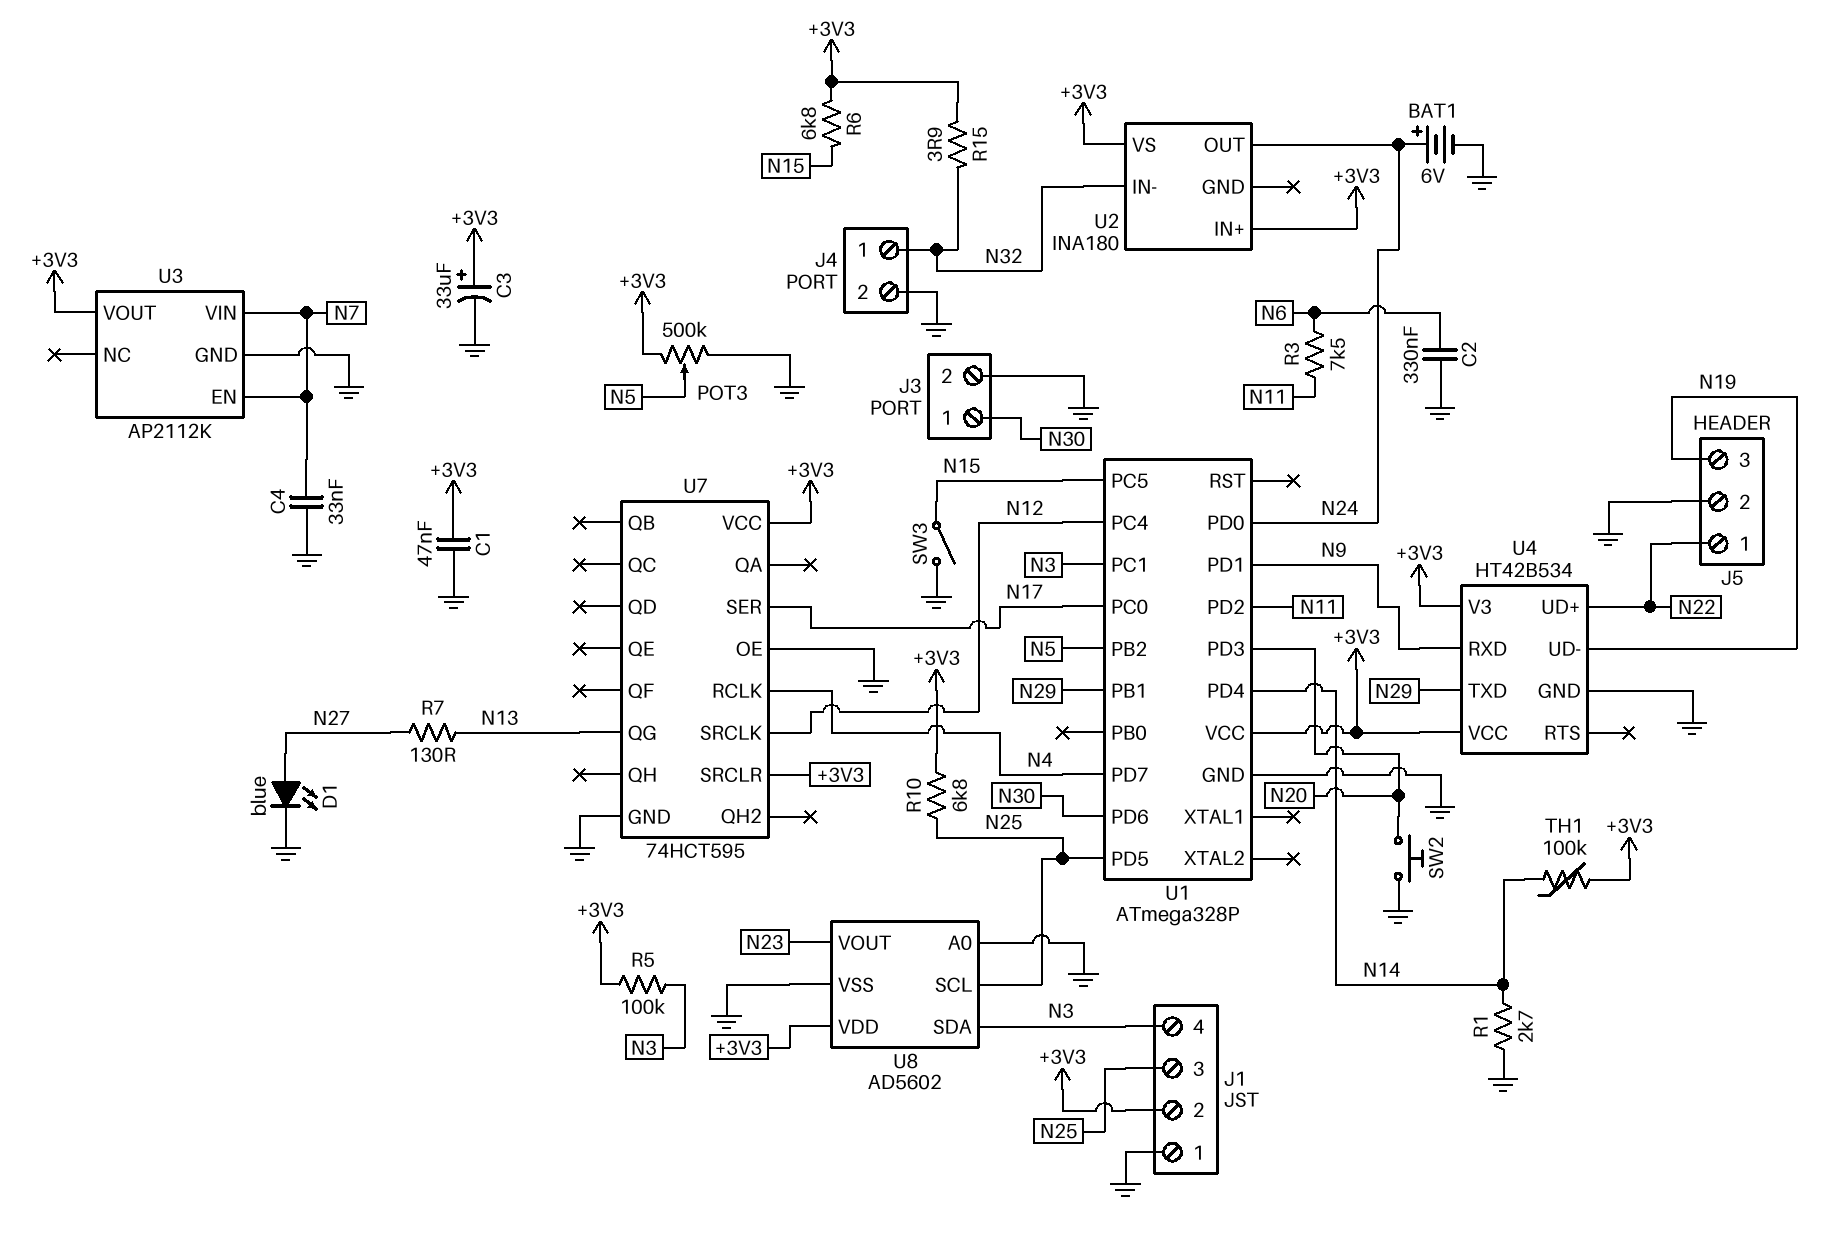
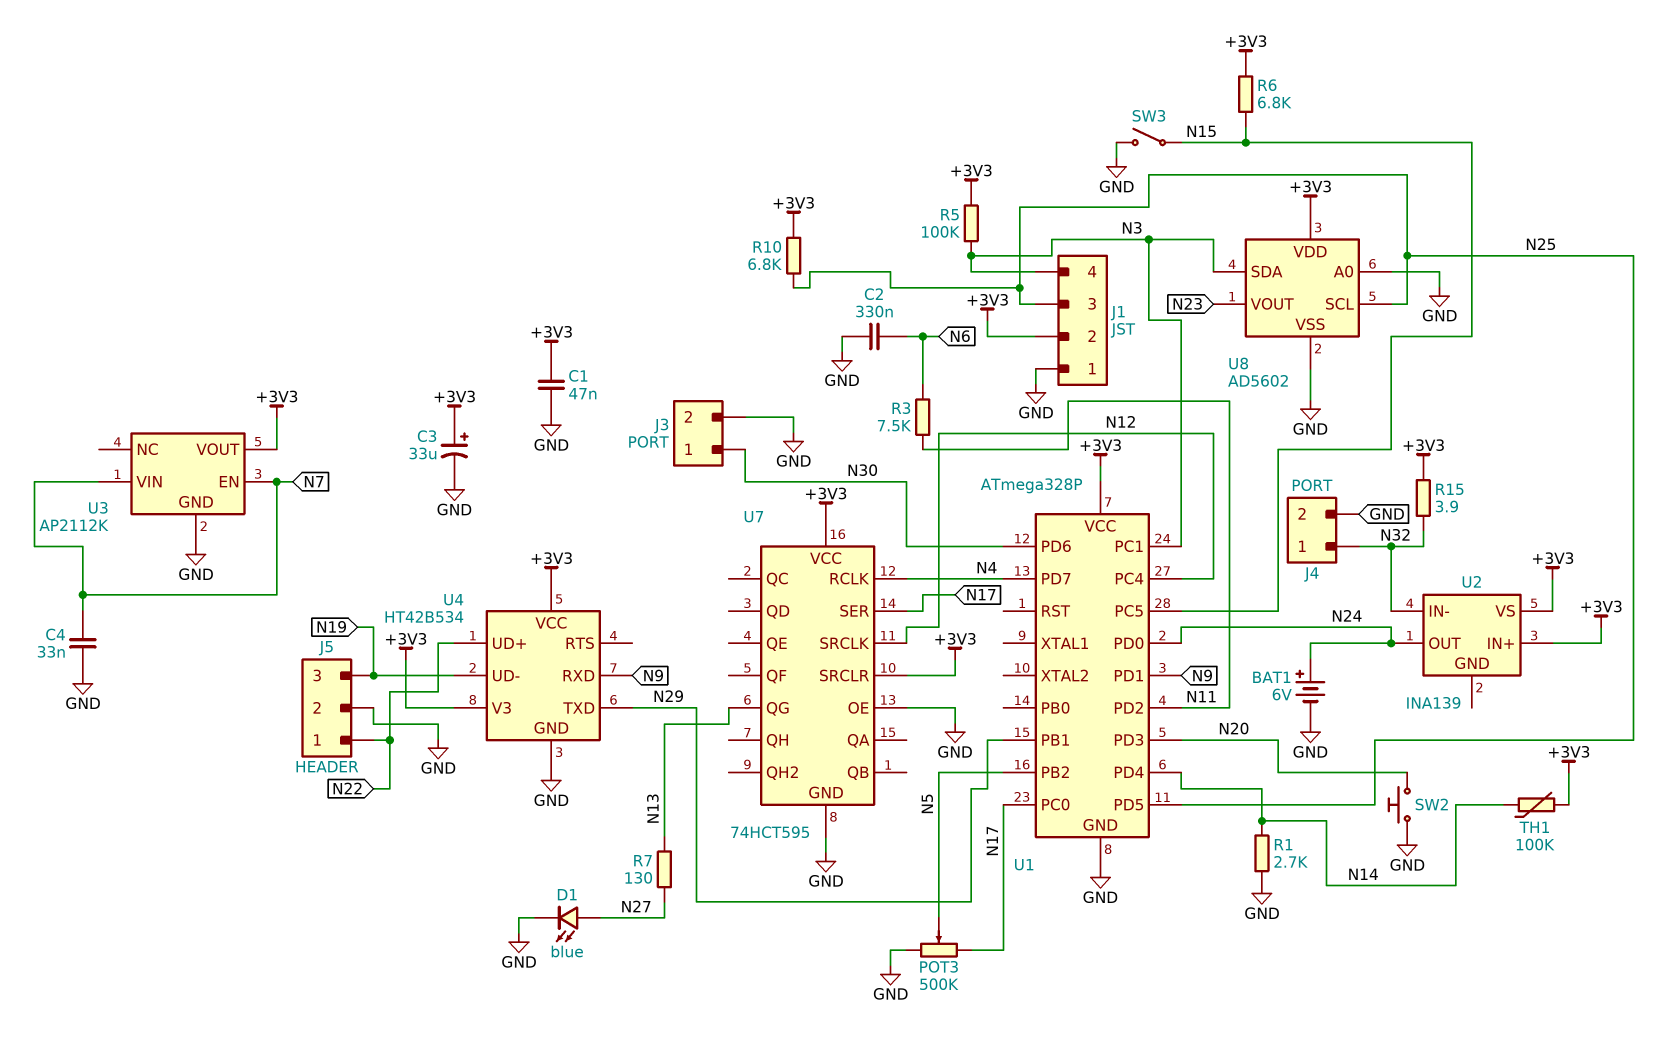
POT3: 500k (+3V3, GND, wiper N5) -> 500k (GND, N17, wiper N5)
U2: INA180 -> INA139

